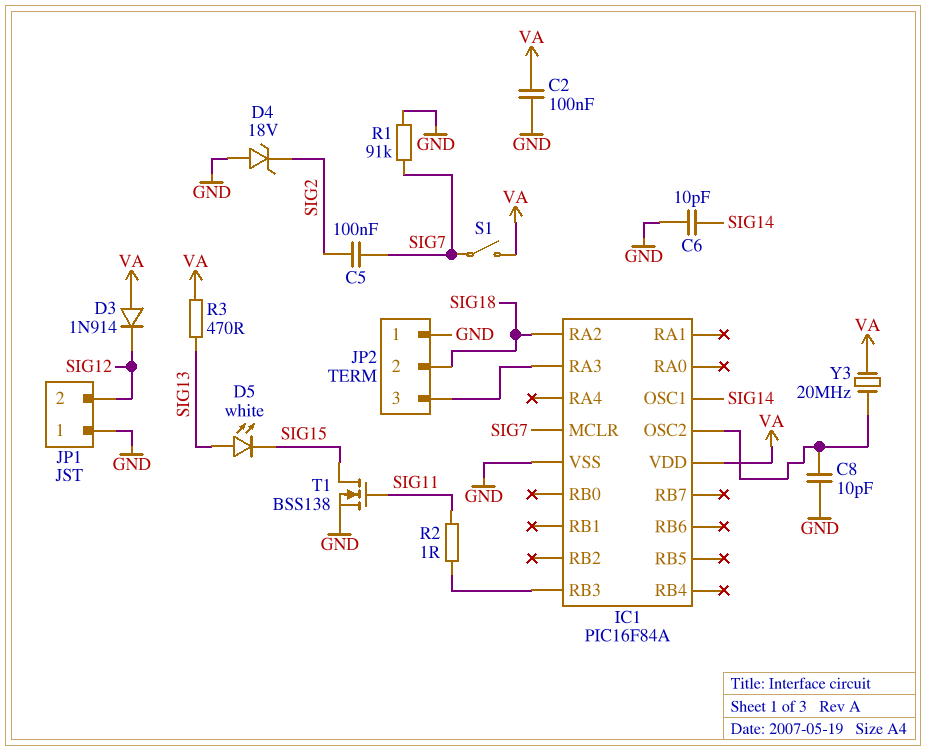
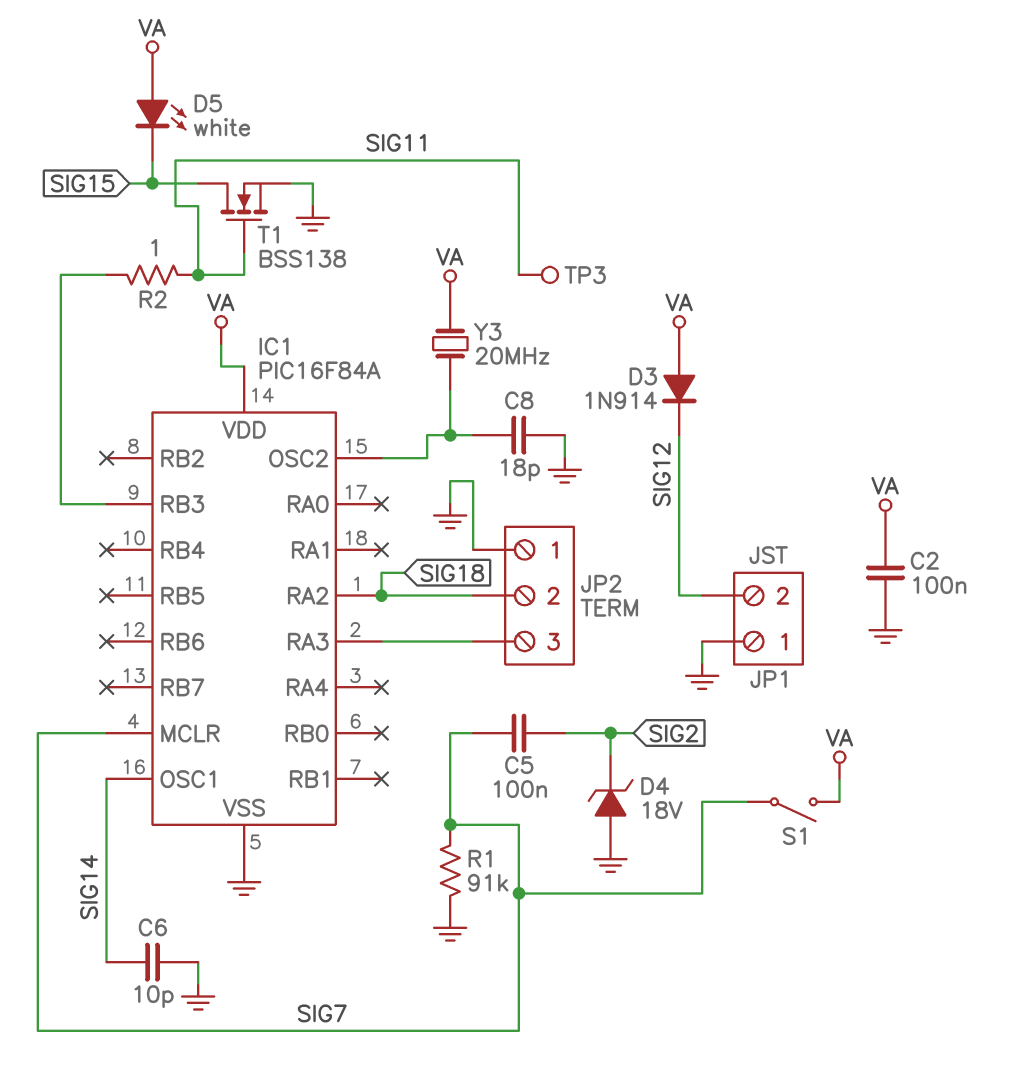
C8: 10pF (GND, IC1/OSC2) -> 18pF (GND, IC1/OSC2)
D5: LED white (A SIG13, K SIG15) -> LED white (A VA, K SIG15)
R3: 470 (SIG13, VA) -> none
TP3: none -> test point (SIG11)

